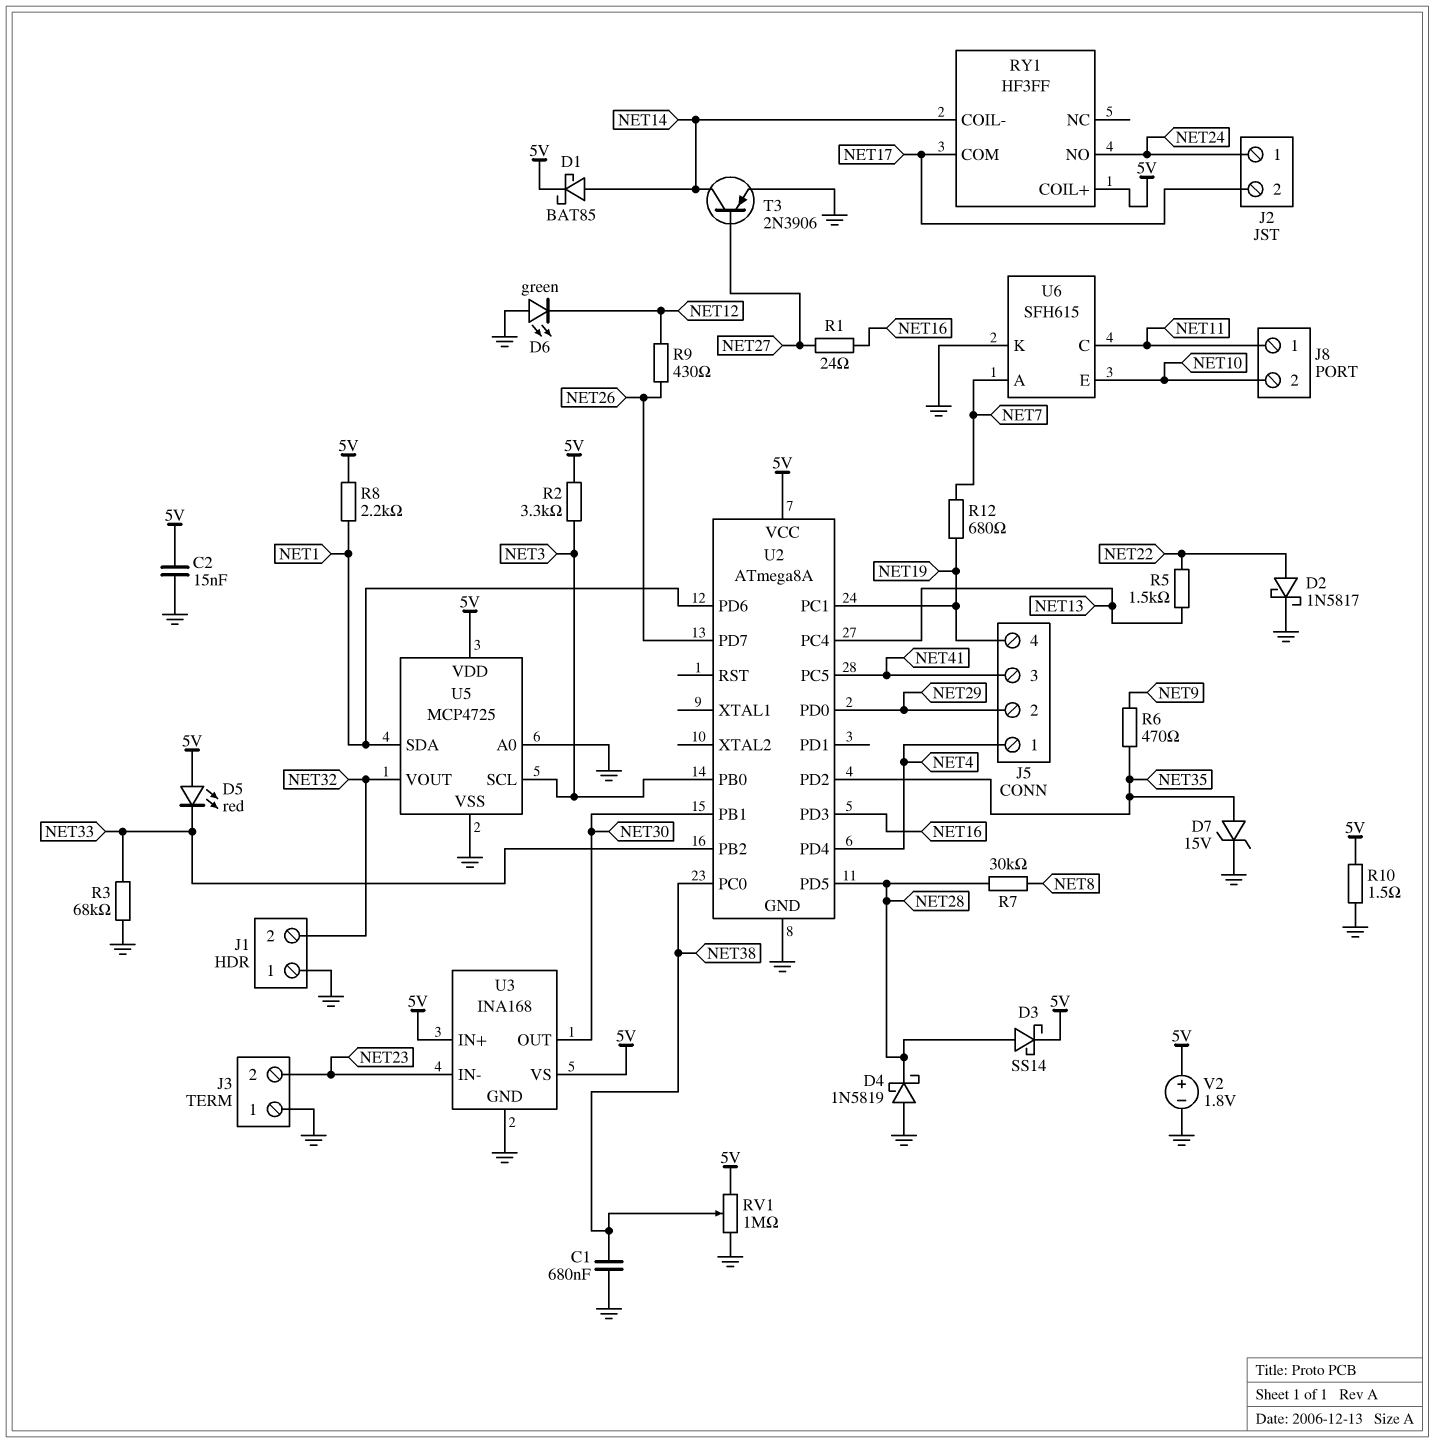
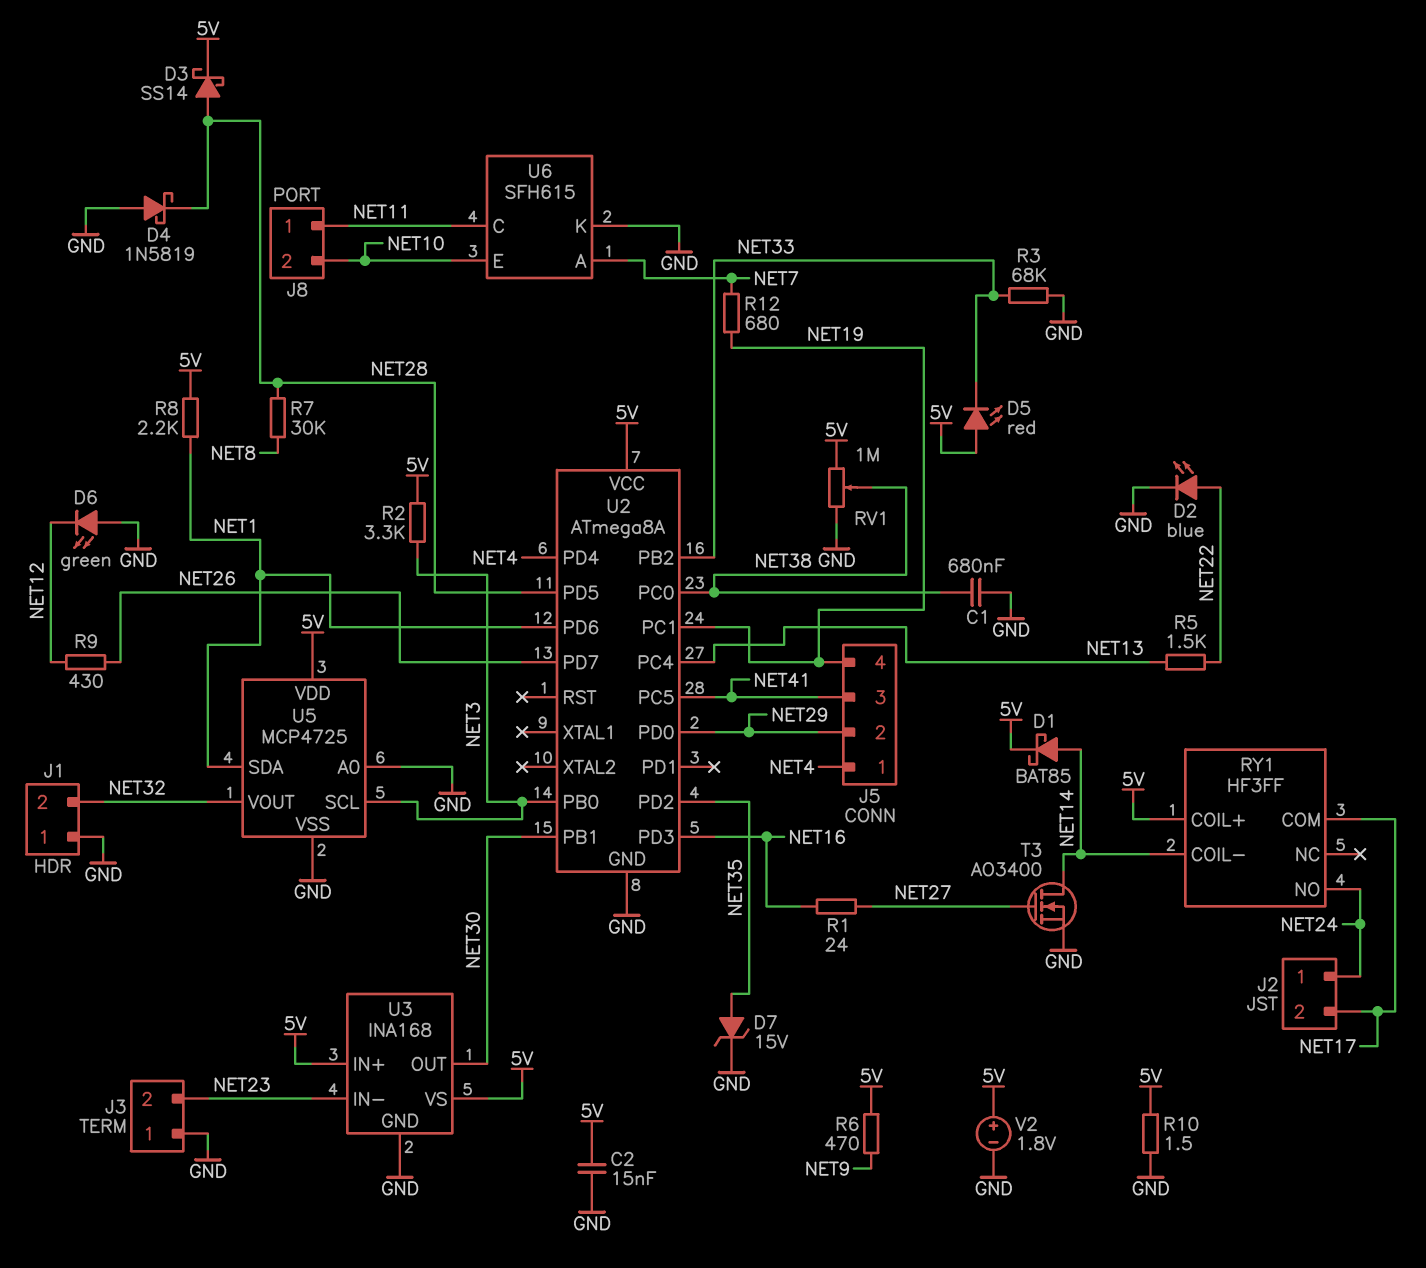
D2: schottky 1N5817 (A NET22, K GND) -> LED blue (A NET22, K GND)
R6: 470 (NET9, NET35) -> 470 (5V, NET9)
T3: PNP 2N3906 (B NET27, C NET14, E GND) -> NMOS AO3400 (G NET27, D NET14, S GND)

